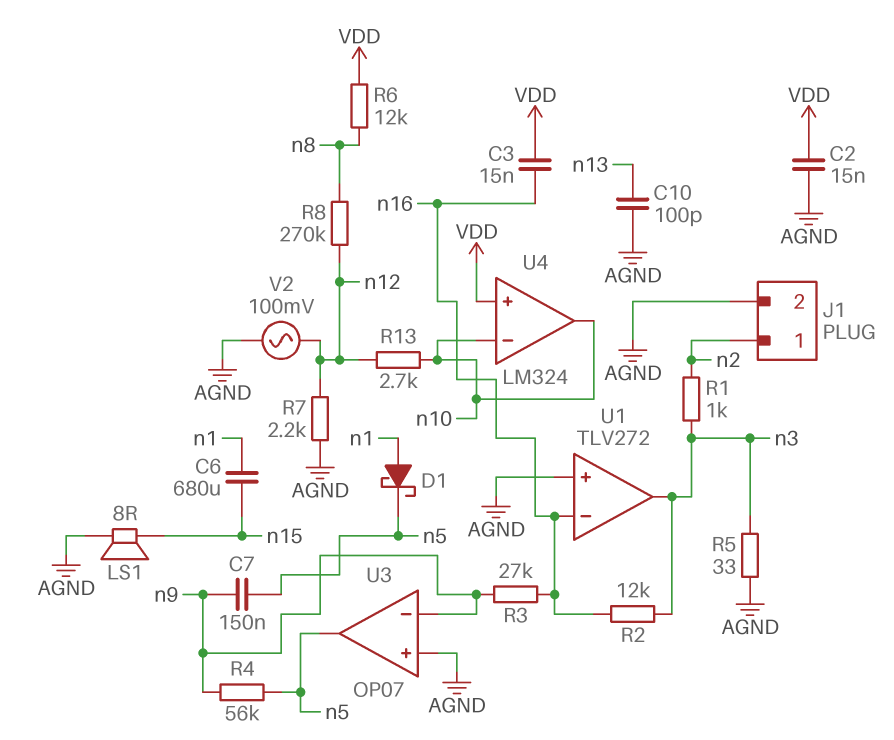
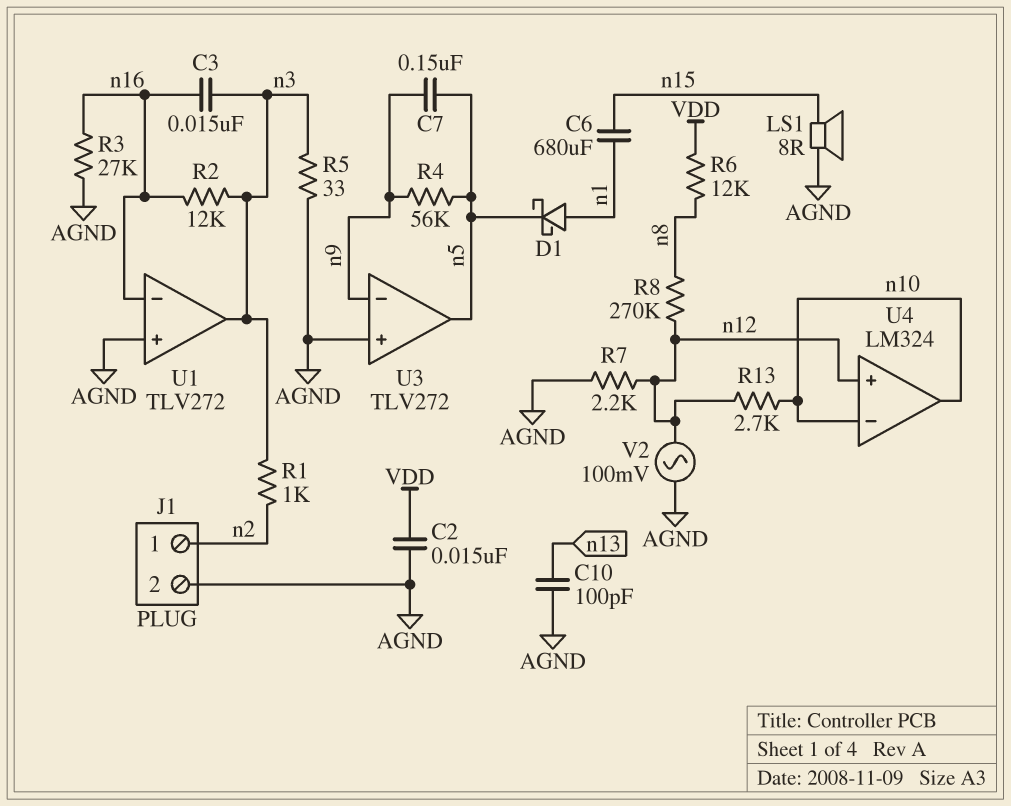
C3: 15nF (VDD, n16) -> 15nF (n3, n16)
R3: 27k (n9, n16) -> 27k (AGND, n16)
U3: OP07 -> TLV272
U4 pin in+: VDD -> n12

